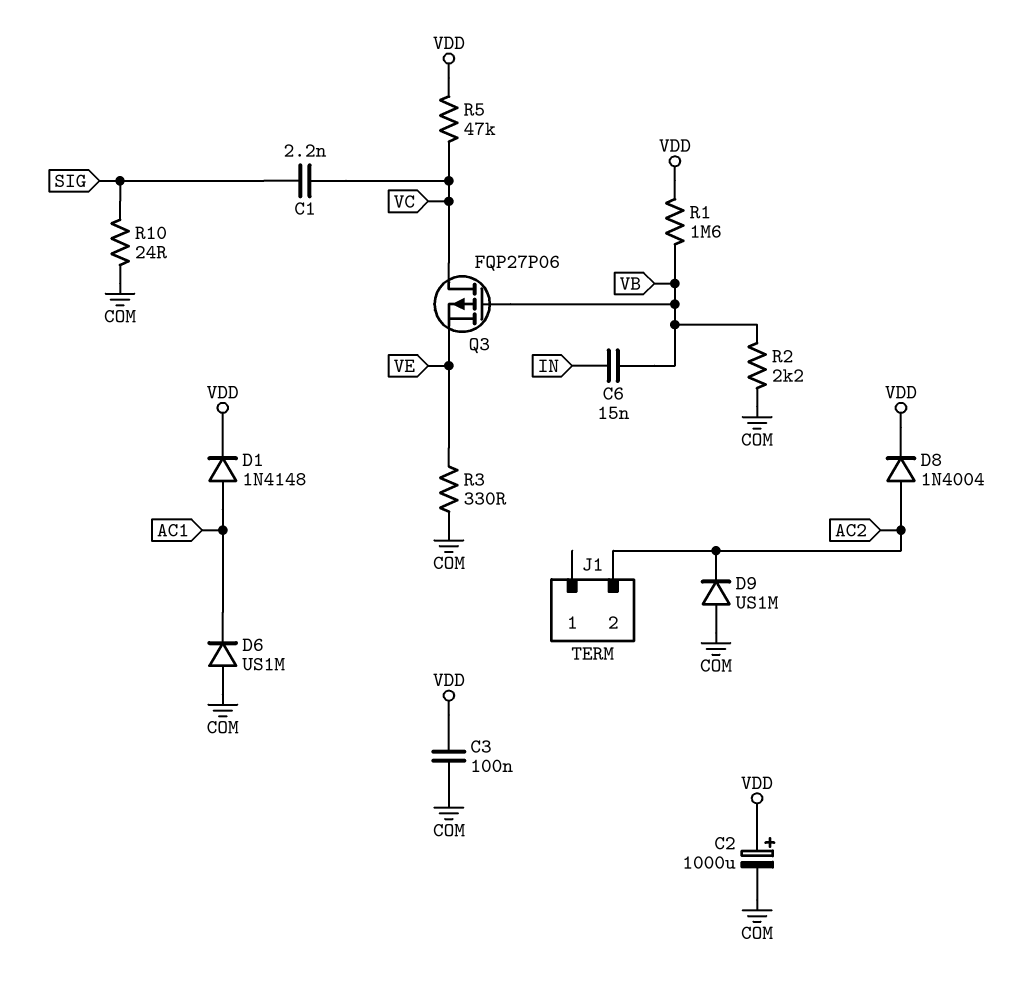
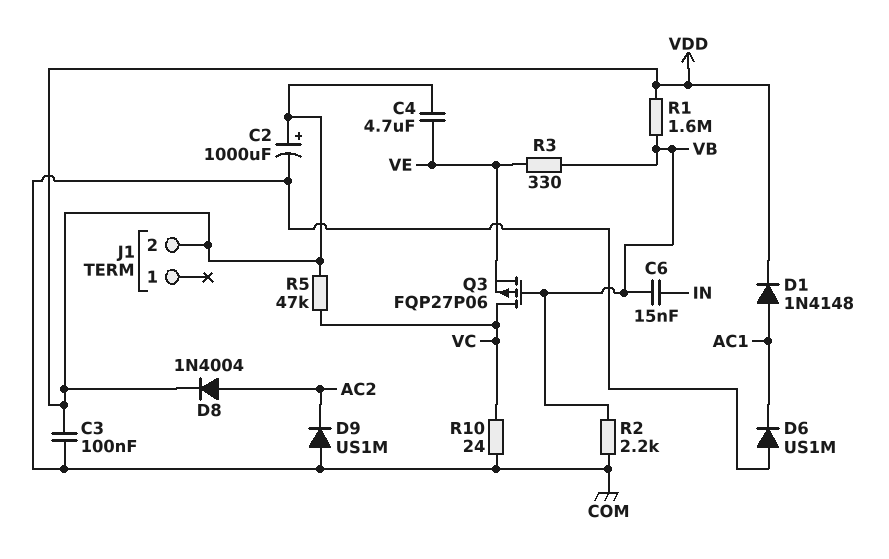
C1: 2.2nF (SIG, VC) -> none
C4: none -> 4.7uF (VDD, VE)
J1 pin 2: AC2 -> VDD
R3: 330 (COM, VE) -> 330 (VB, VE)
R10: 24 (COM, SIG) -> 24 (COM, VC)

